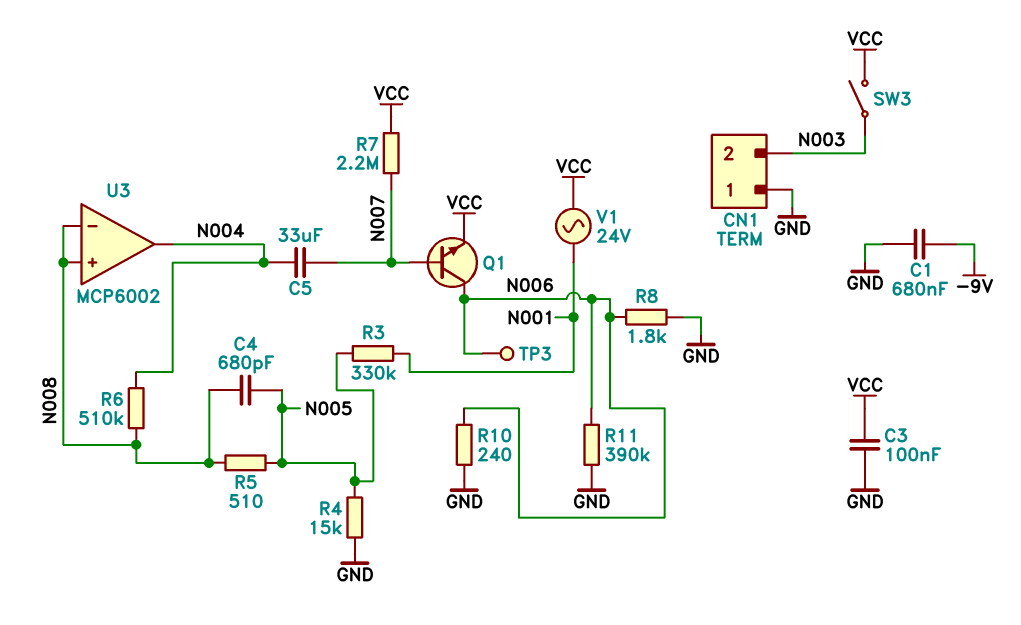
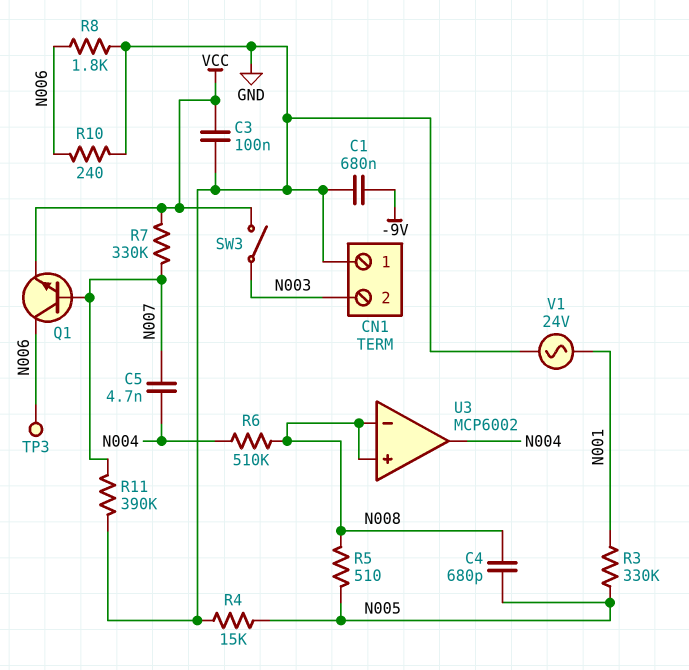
C5: 33uF (N004, N007) -> 4.7nF (N004, N007)
R7: 2.2M (N007, VCC) -> 330k (N007, VCC)
R11: 390k (GND, N006) -> 390k (GND, N007)
V1: AC 24V (N001, VCC) -> AC 24V (GND, N001)

